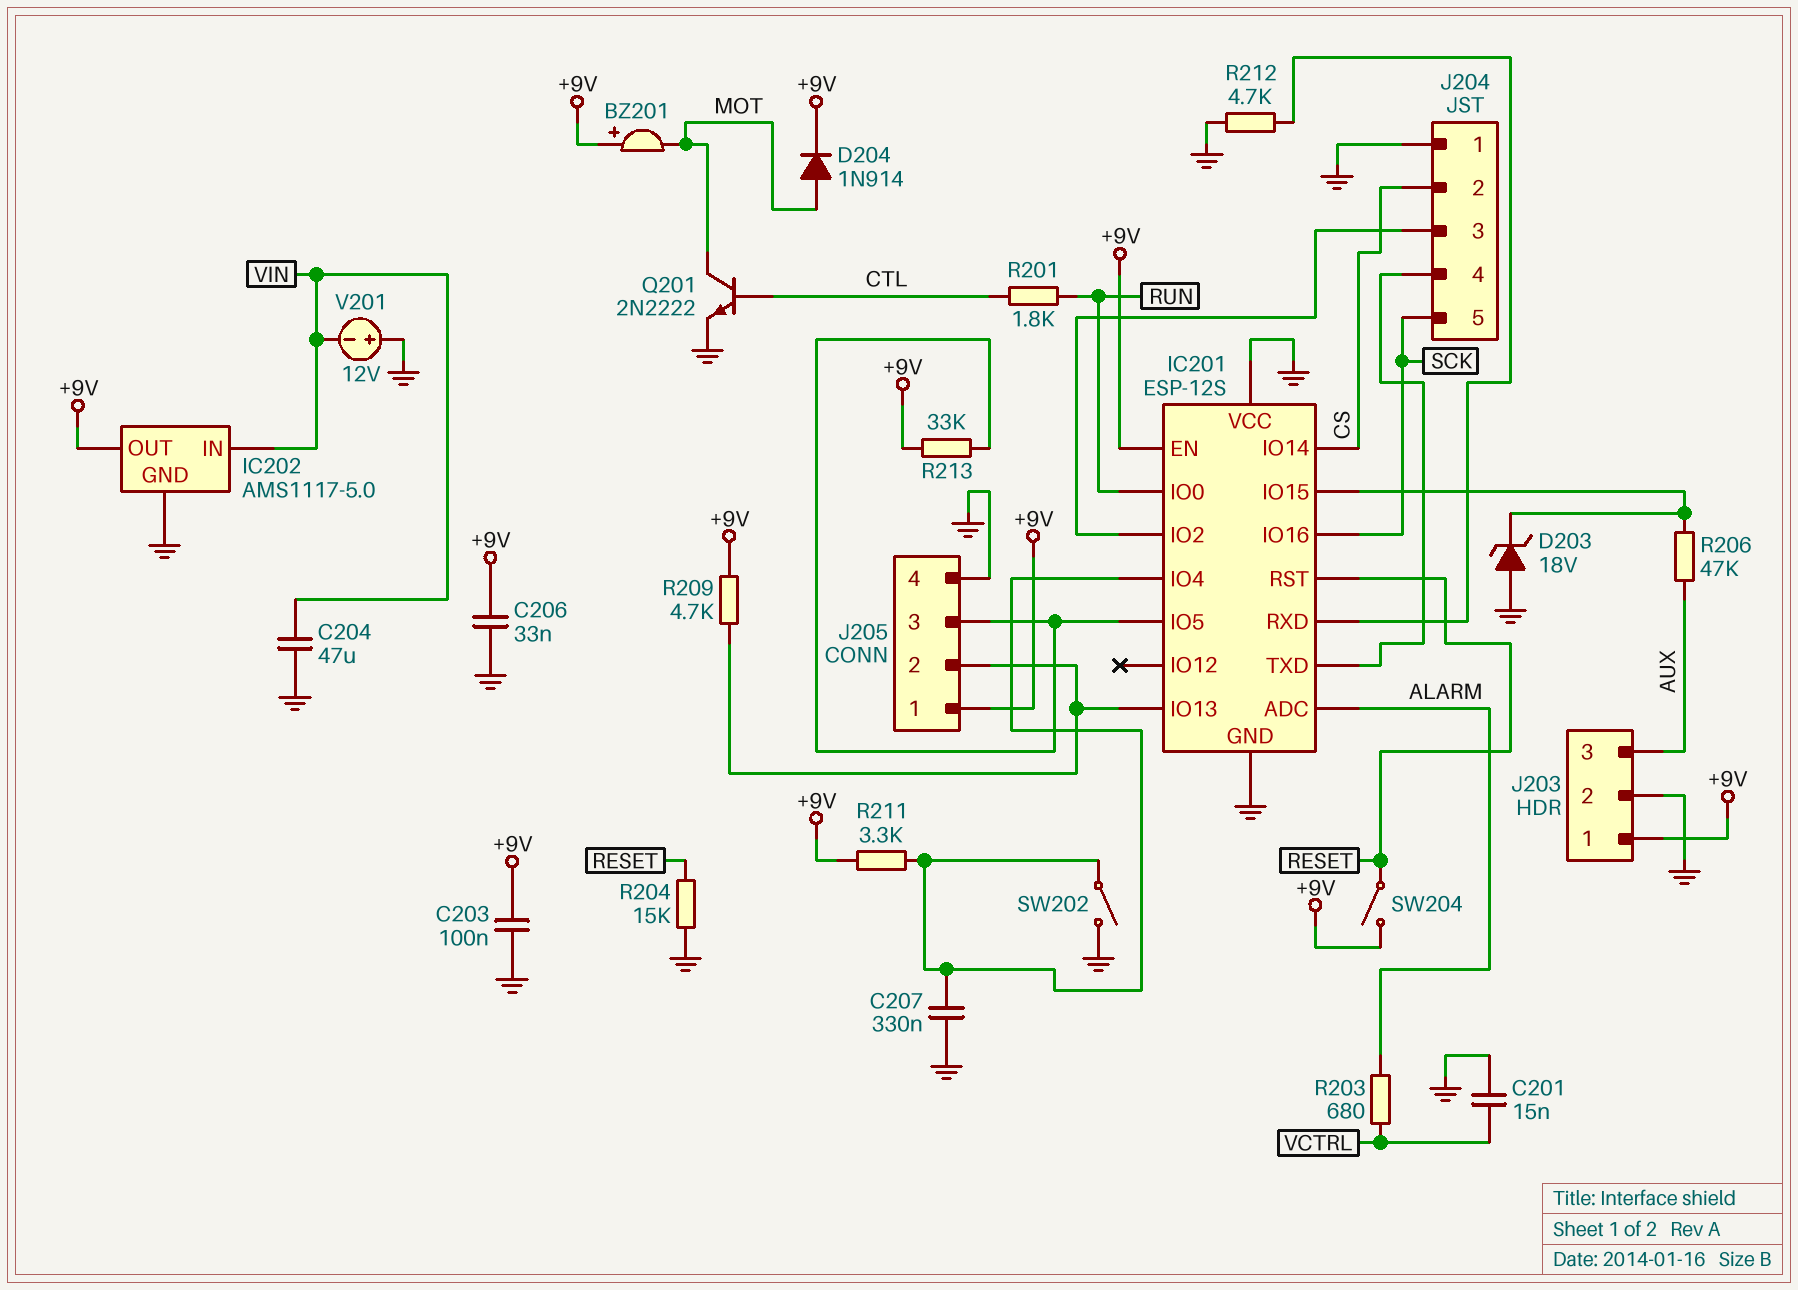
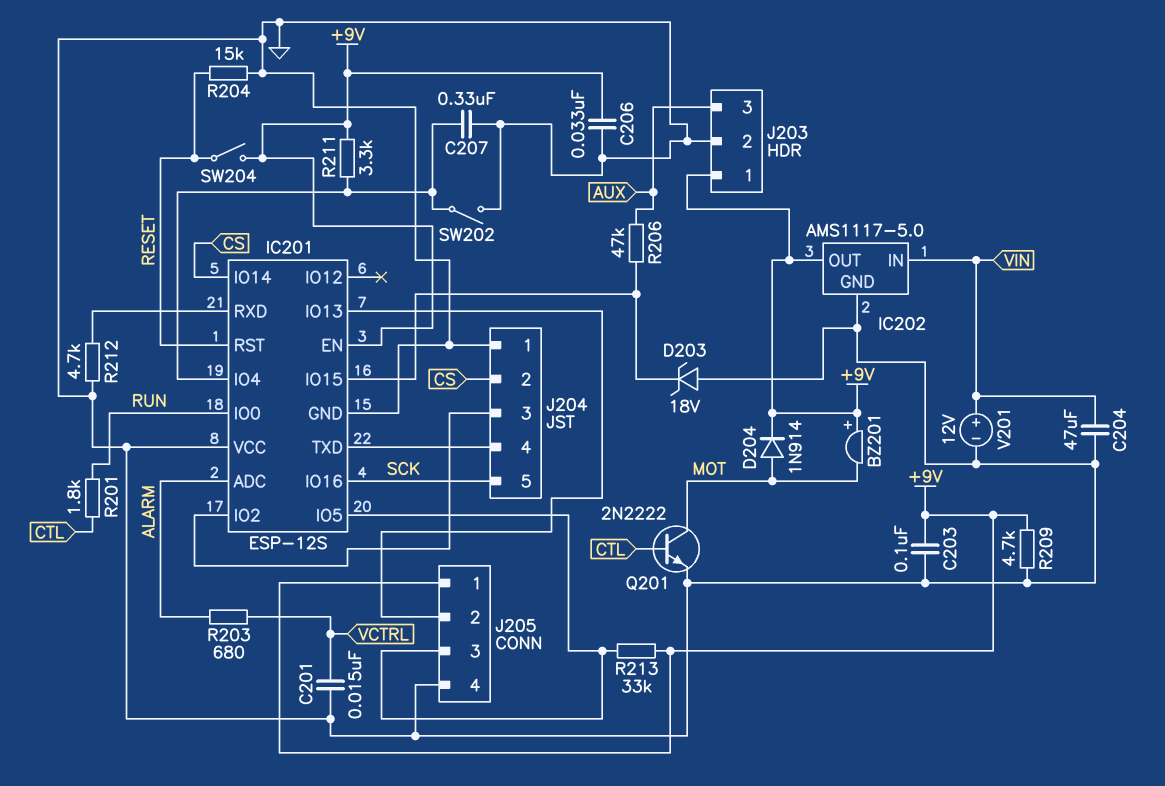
R209: 4.7k (+9V, IC201/IO13) -> 4.7k (+9V, GND)
V201: 12V (plus GND, minus VIN) -> 12V (plus VIN, minus GND)

